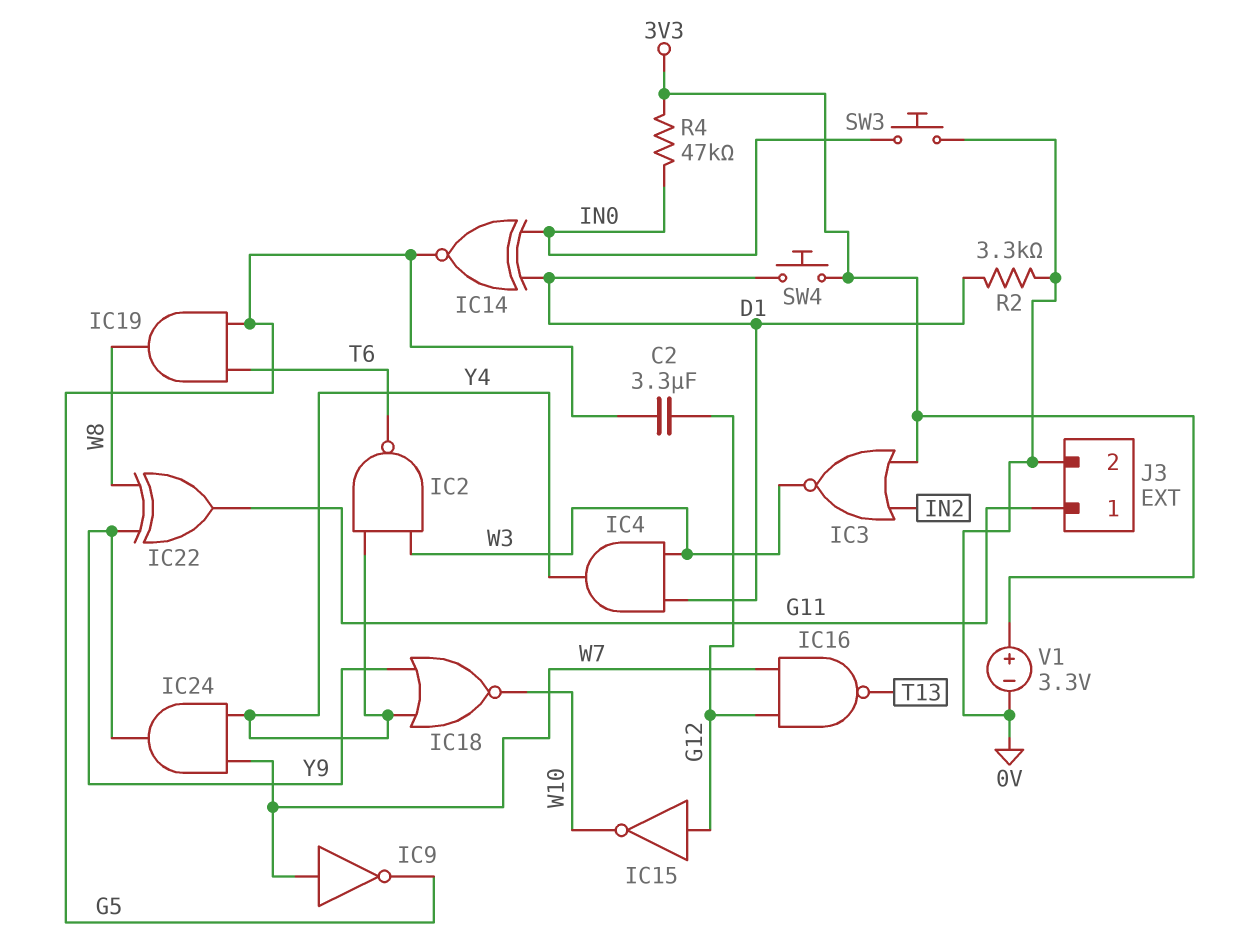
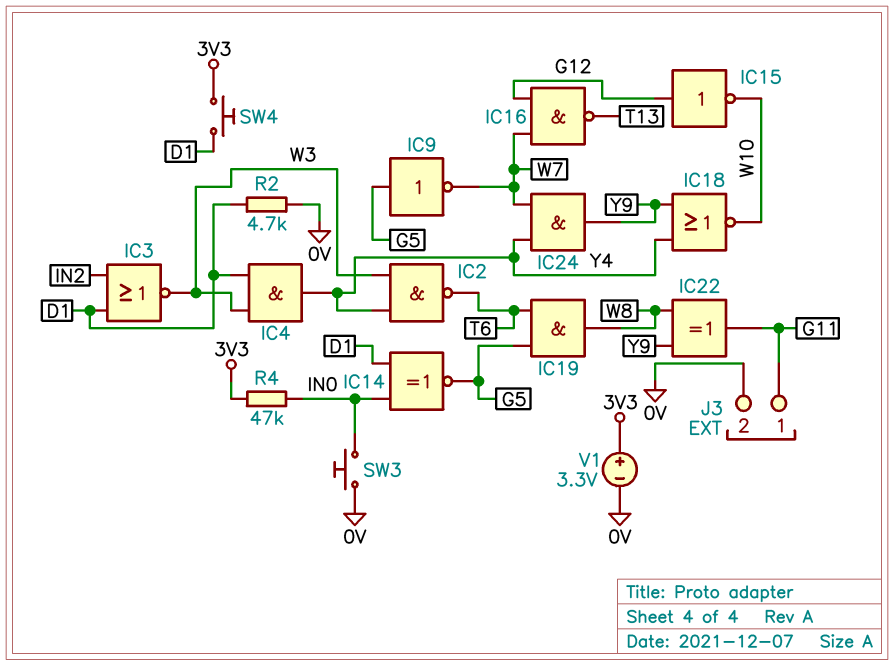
C2: 3.3uF (G5, G12) -> none
IC3: NOR (in 3V3, in IN2, out W3) -> NOR (in D1, in IN2, out W3)
IC9: NOT (in W7, out G5) -> NOT (in G5, out W7)
R2: 3.3k (0V, D1) -> 4.7k (0V, D1)

